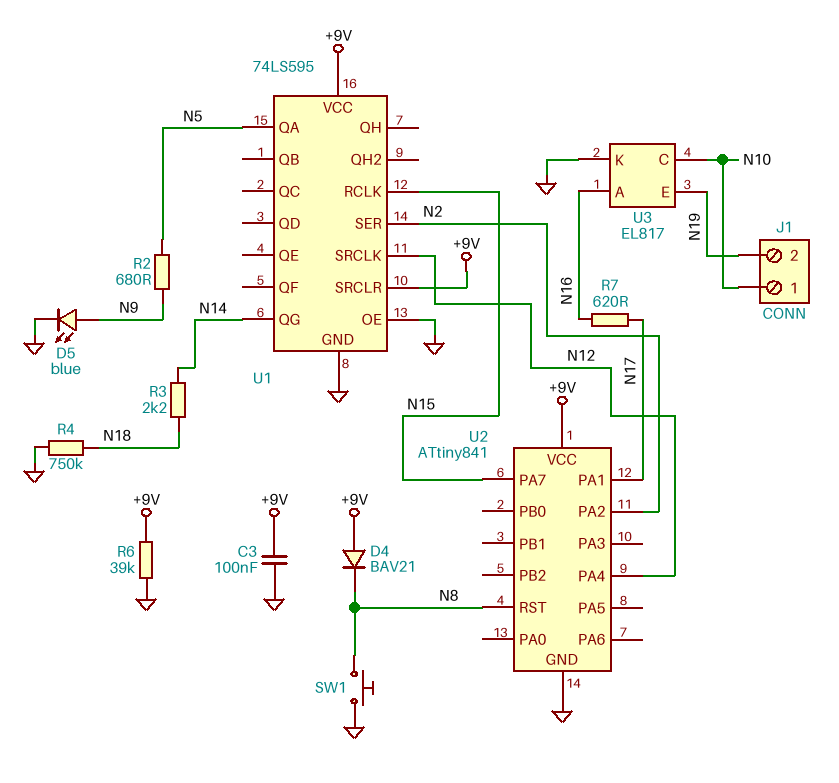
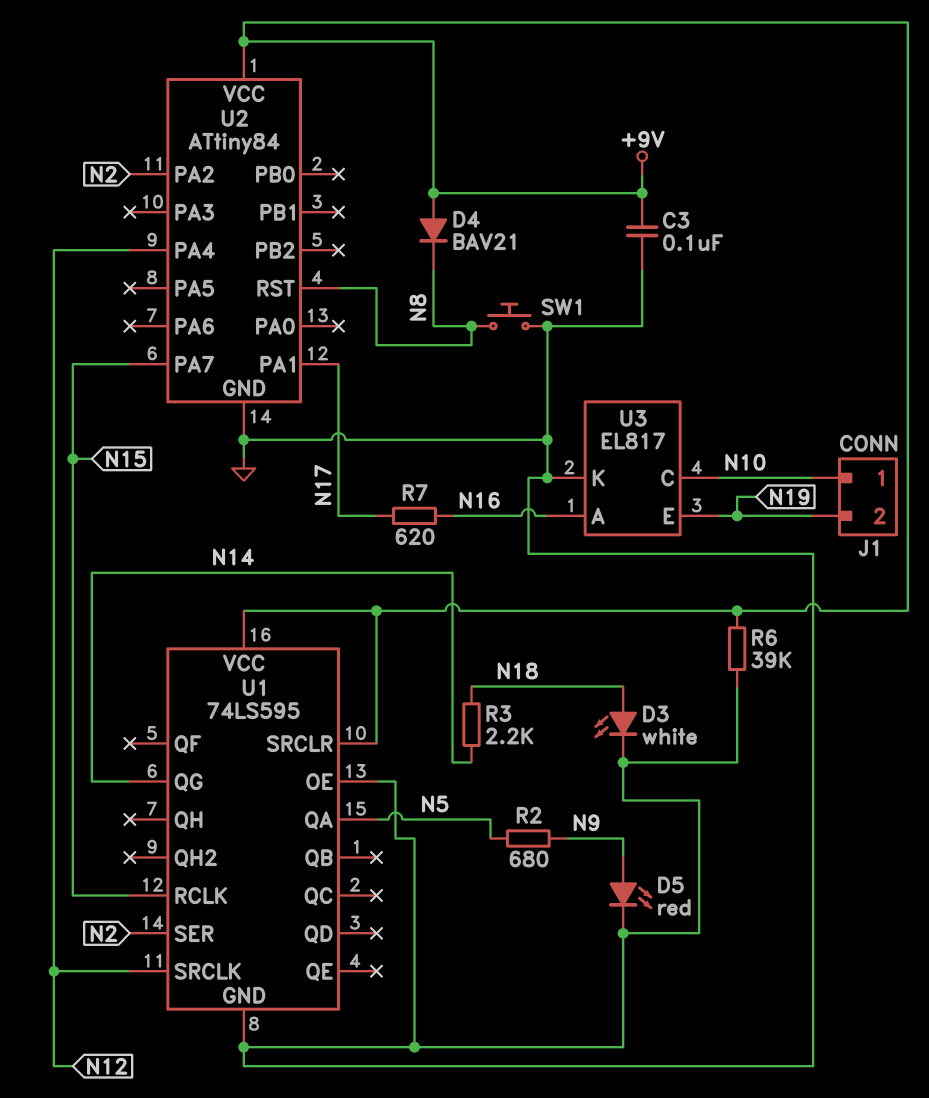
D3: none -> LED white (A N18, K GND)
D5: LED blue (A N9, K GND) -> LED red (A N9, K GND)
R4: 750k (GND, N18) -> none
U2: ATtiny841 -> ATtiny84

